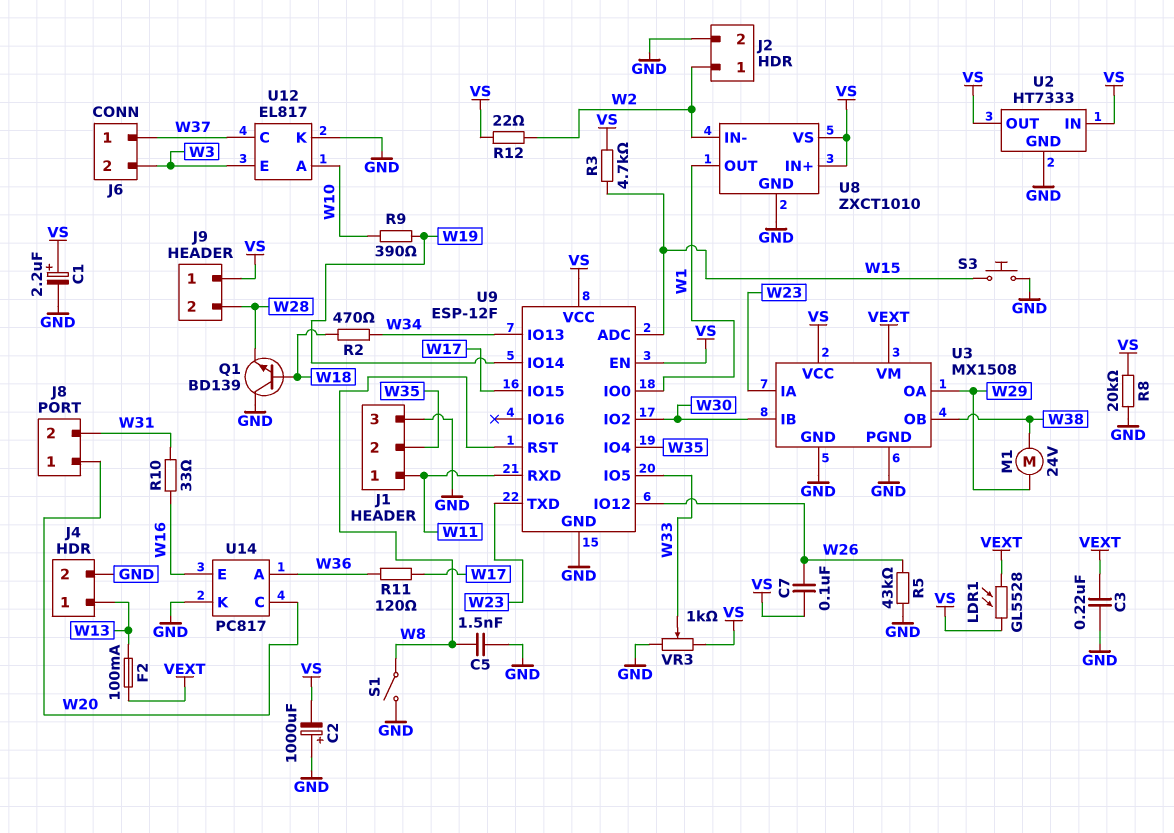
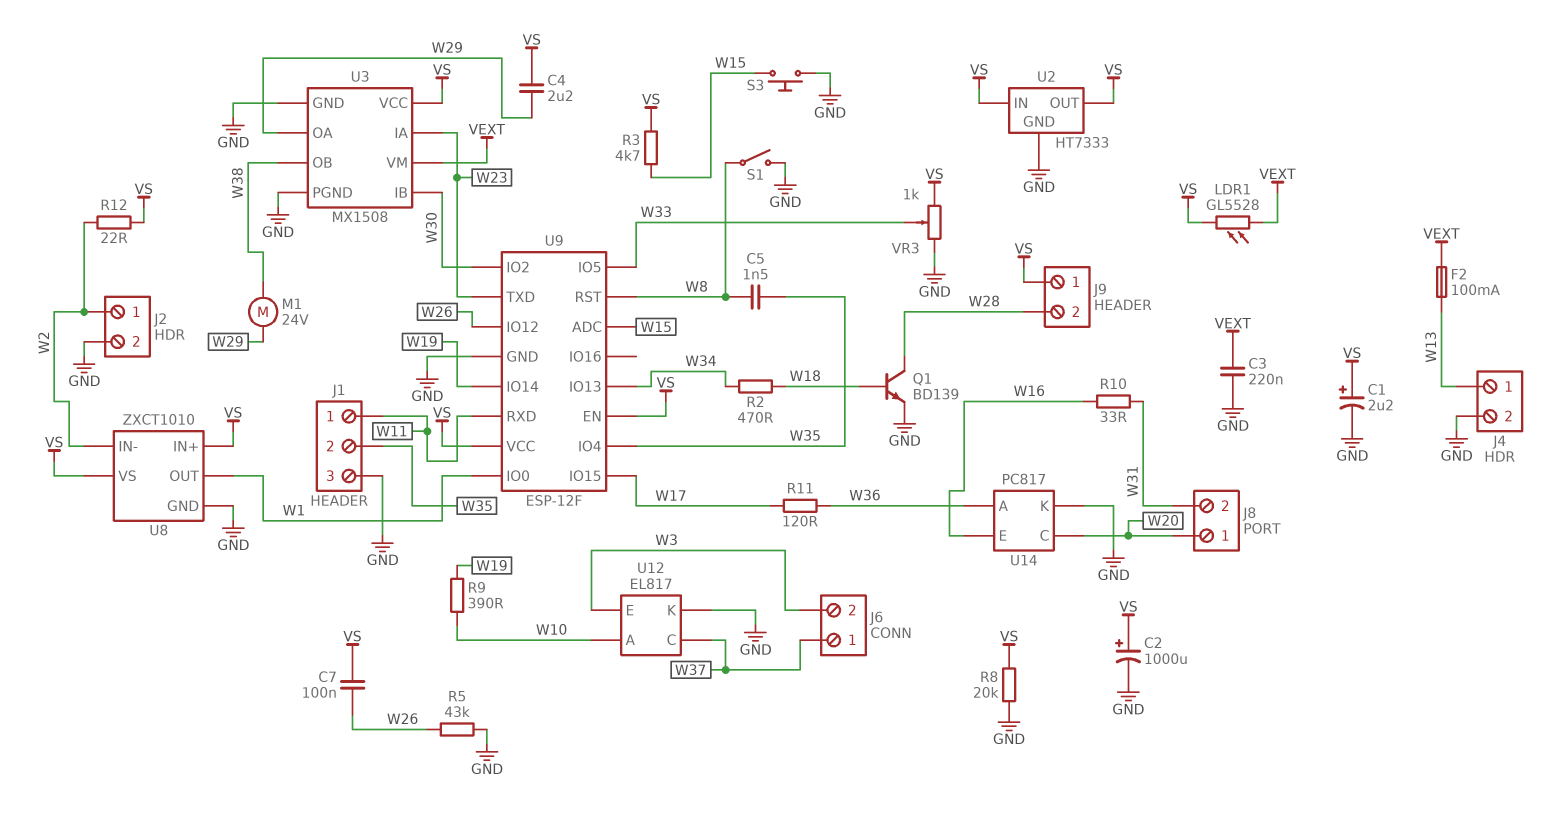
C2: 1000uF (plus GND, minus VS) -> 1000uF (plus VS, minus GND)
C4: none -> 2.2uF (VS, W29)
C5: 1.5nF (GND, W8) -> 1.5nF (W8, W35)
Q1: NPN BD139 (B W18, C GND, E W28) -> NPN BD139 (B W18, C W28, E GND)

